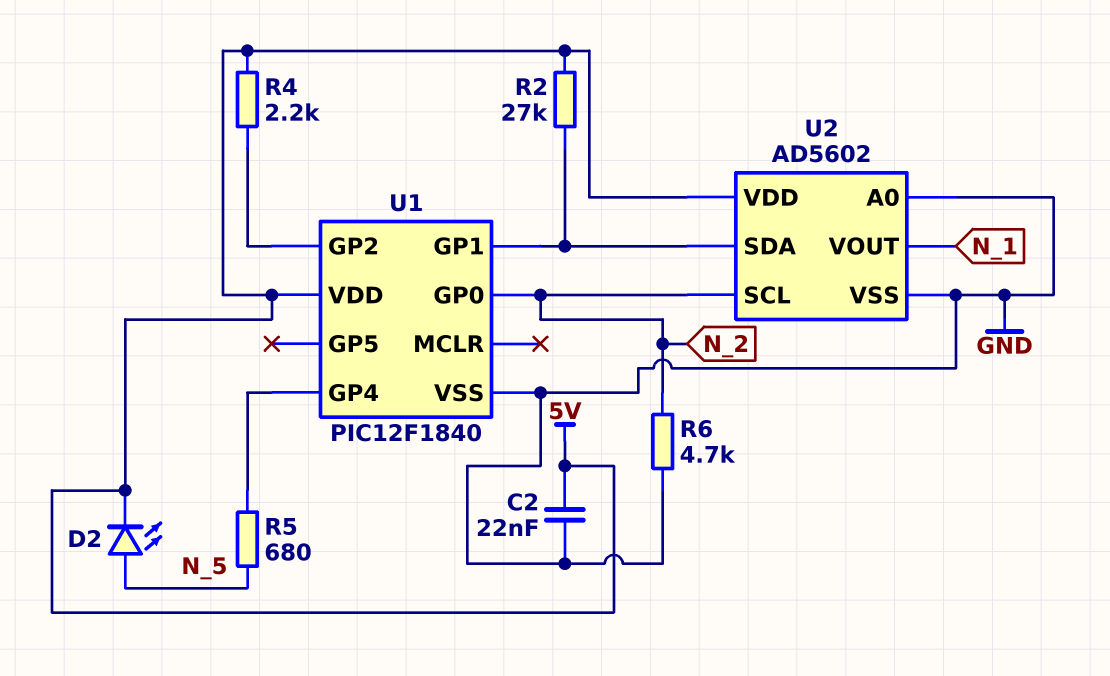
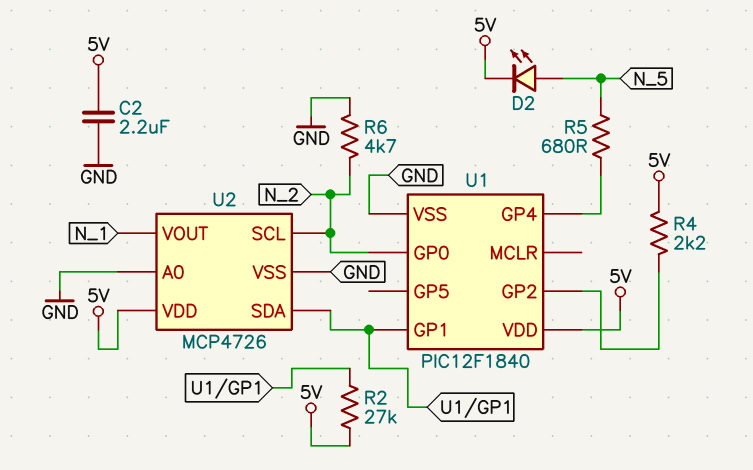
C2: 22nF (5V, GND) -> 2.2uF (5V, GND)
U2: AD5602 -> MCP4726

